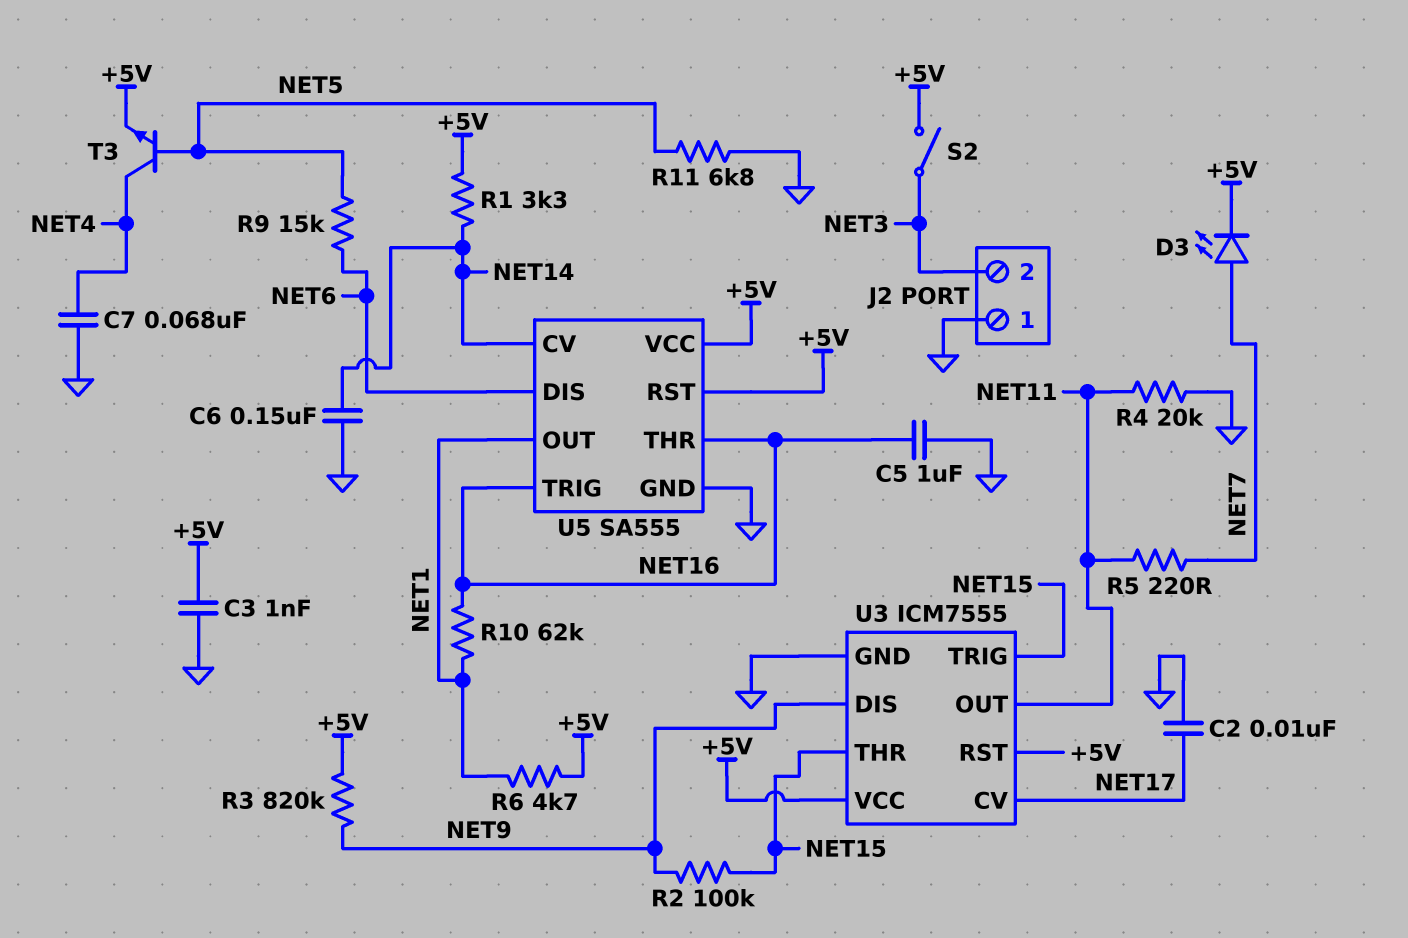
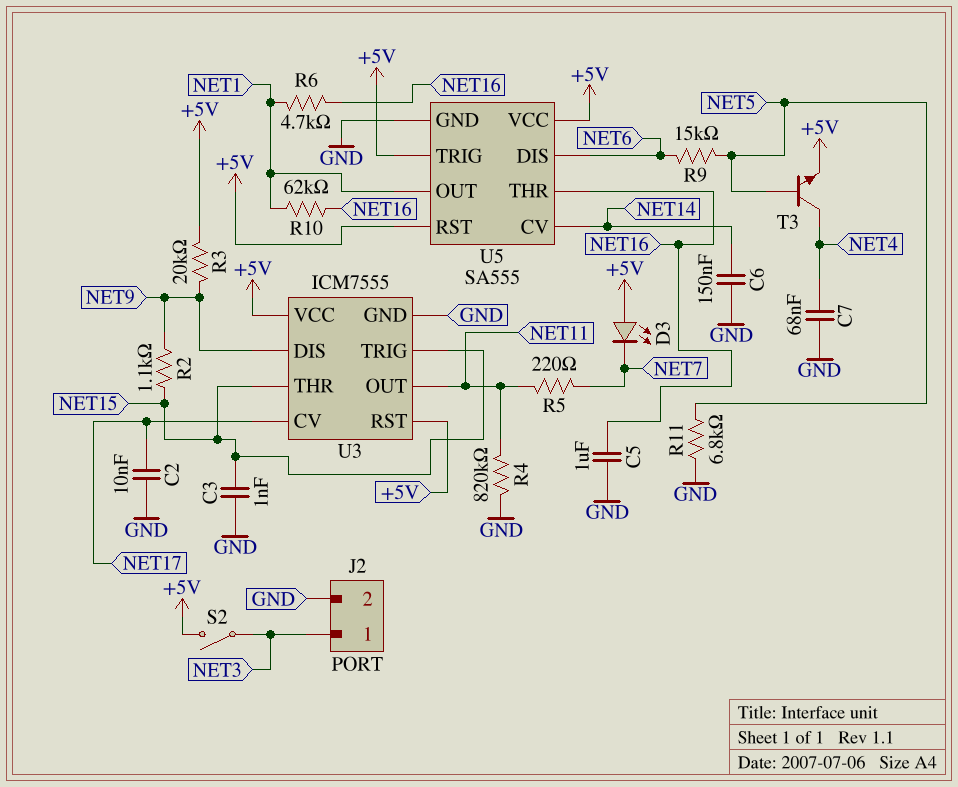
C3: 1nF (+5V, GND) -> 1nF (GND, NET15)
D3: LED (A NET7, K +5V) -> LED (A +5V, K NET7)
J2 pin 1: GND -> NET3
J2 pin 2: NET3 -> GND
R1: 3.3k (+5V, NET14) -> none
R2: 100k (NET9, NET15) -> 1.1k (NET9, NET15)
R3: 820k (+5V, NET9) -> 20k (+5V, NET9)
R4: 20k (GND, NET11) -> 820k (GND, NET11)
R6: 4.7k (+5V, NET1) -> 4.7k (NET1, NET16)
U5 pin TRIG: NET16 -> +5V

